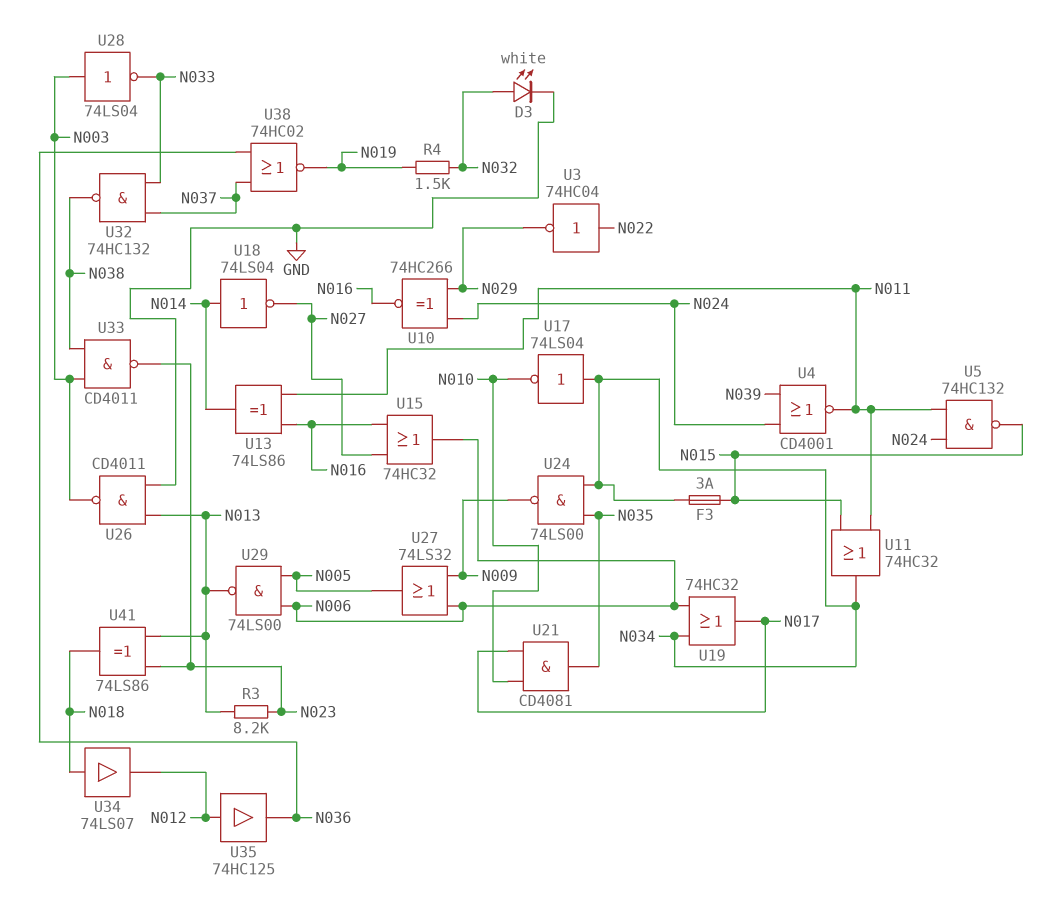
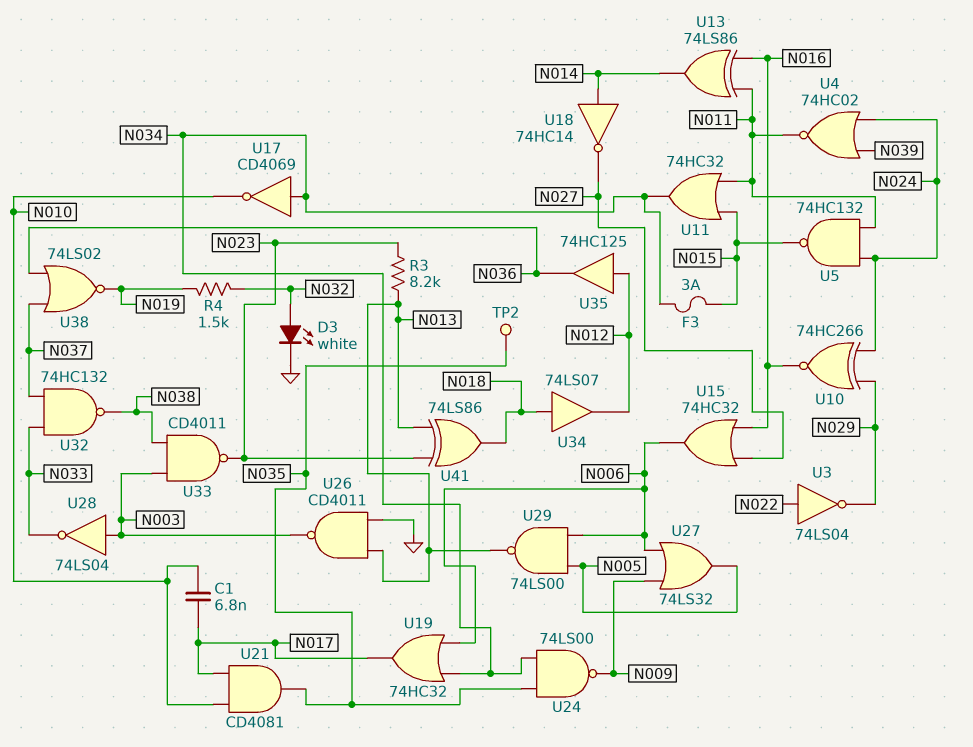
C1: none -> 6.8nF (N010, N017)
TP2: none -> test point (N035)
U3: NOT 74HC04 (in N022, out N029) -> NOT 74LS04 (in N022, out N029)
U4: NOR CD4001 (in N024, in N039, out N011) -> NOR 74HC02 (in N024, in N039, out N011)
U17: NOT 74LS04 (in N034, out N010) -> NOT CD4069 (in N034, out N010)
U18: NOT 74LS04 (in N014, out N027) -> NOT 74HC14 (in N014, out N027)
U38: NOR 74HC02 (in N036, in N037, out N019) -> NOR 74LS02 (in N036, in N037, out N019)

